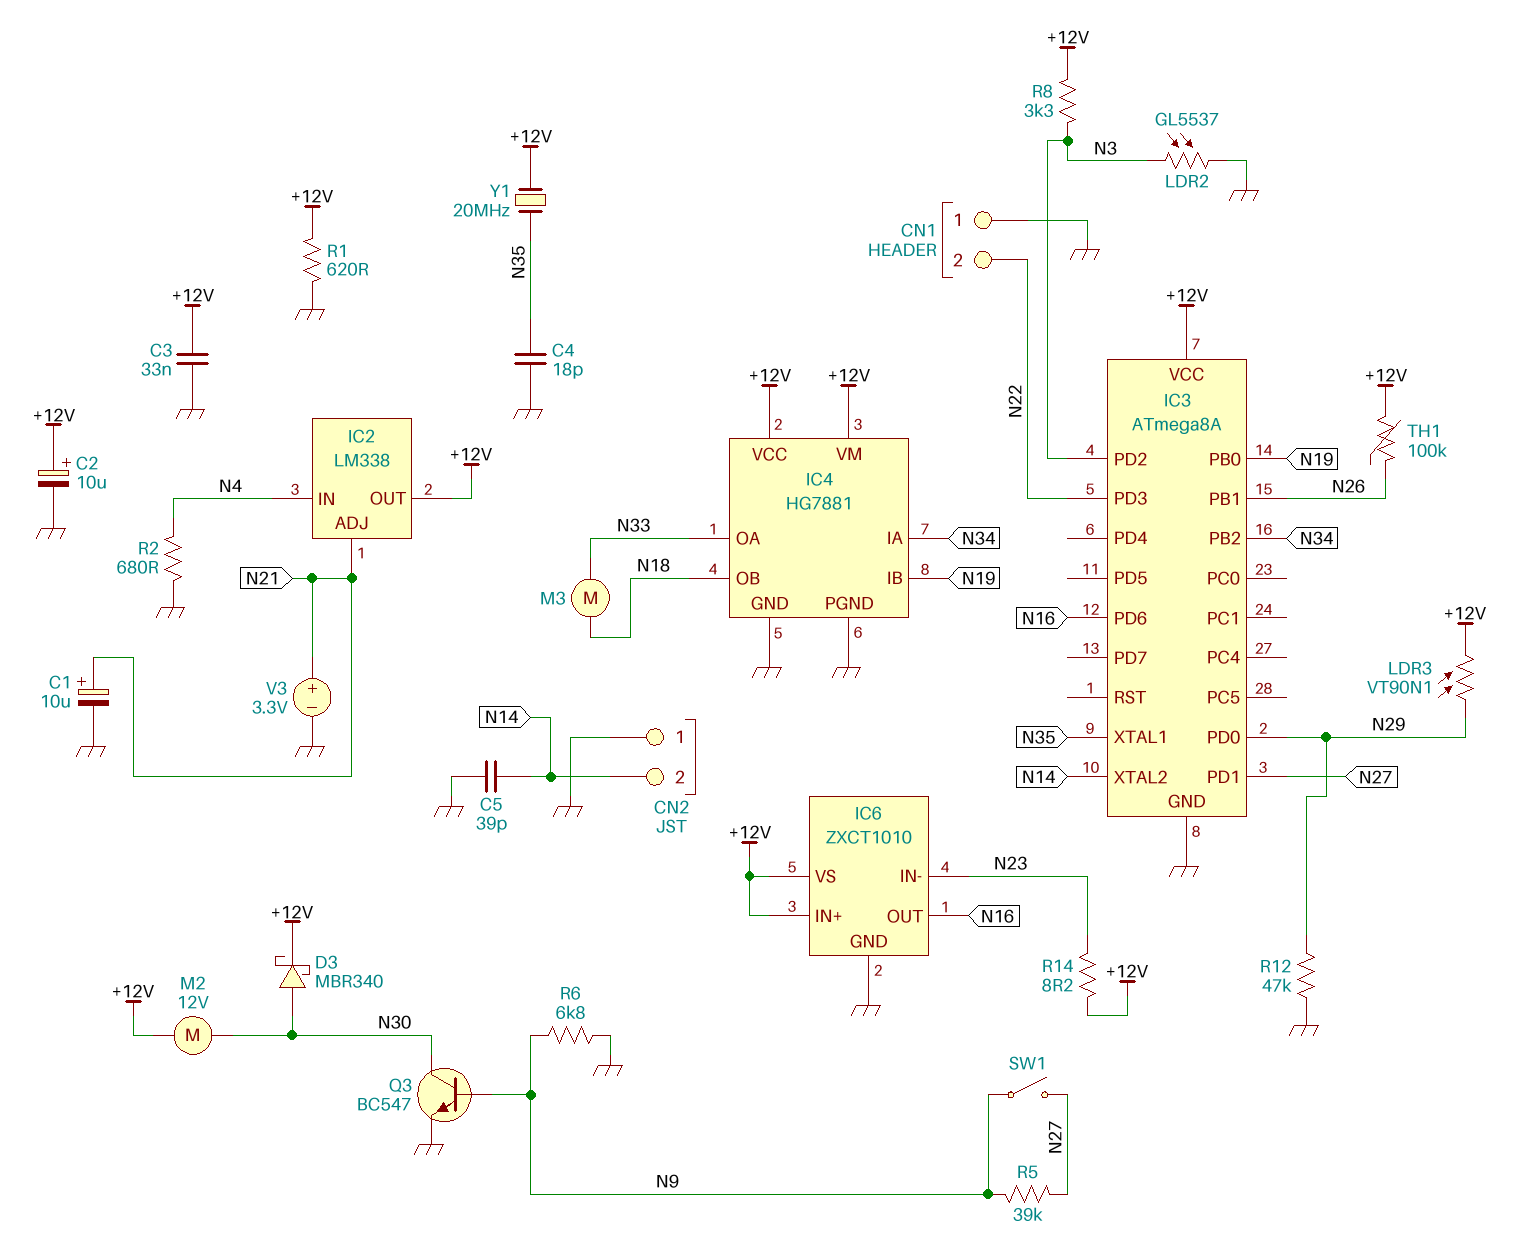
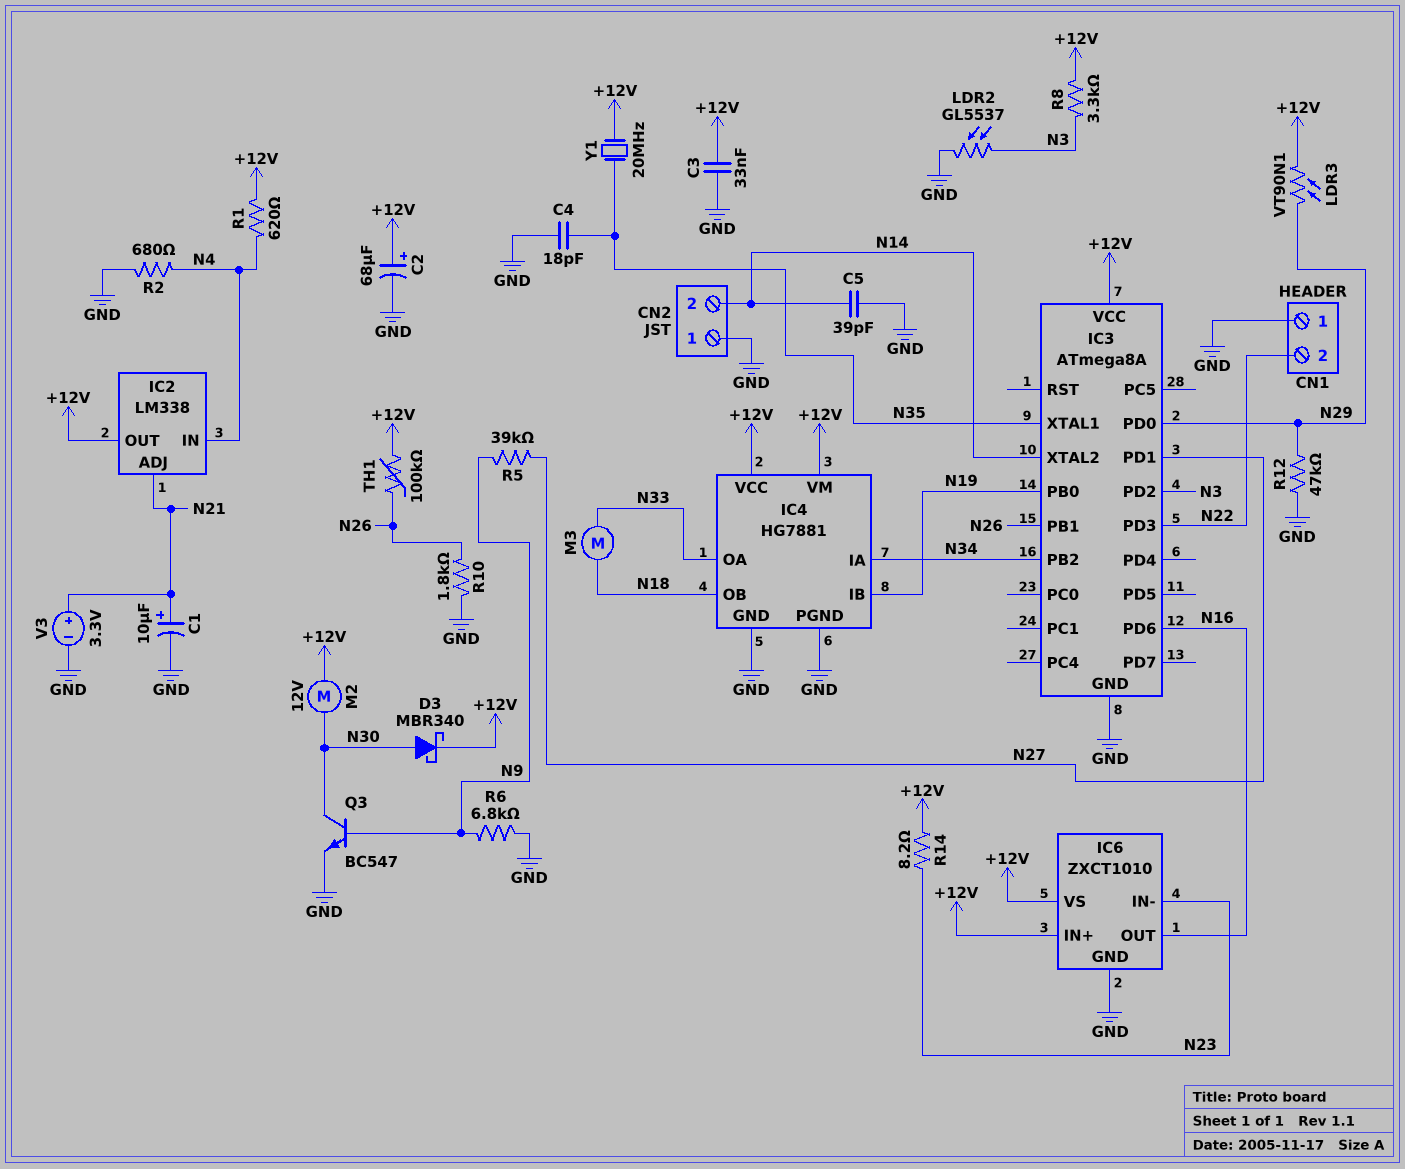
C2: 10uF (plus +12V, minus GND) -> 68uF (plus +12V, minus GND)
R1: 620 (+12V, GND) -> 620 (+12V, N4)
R10: none -> 1.8k (GND, N26)
SW1: switch (N9, N27) -> none

